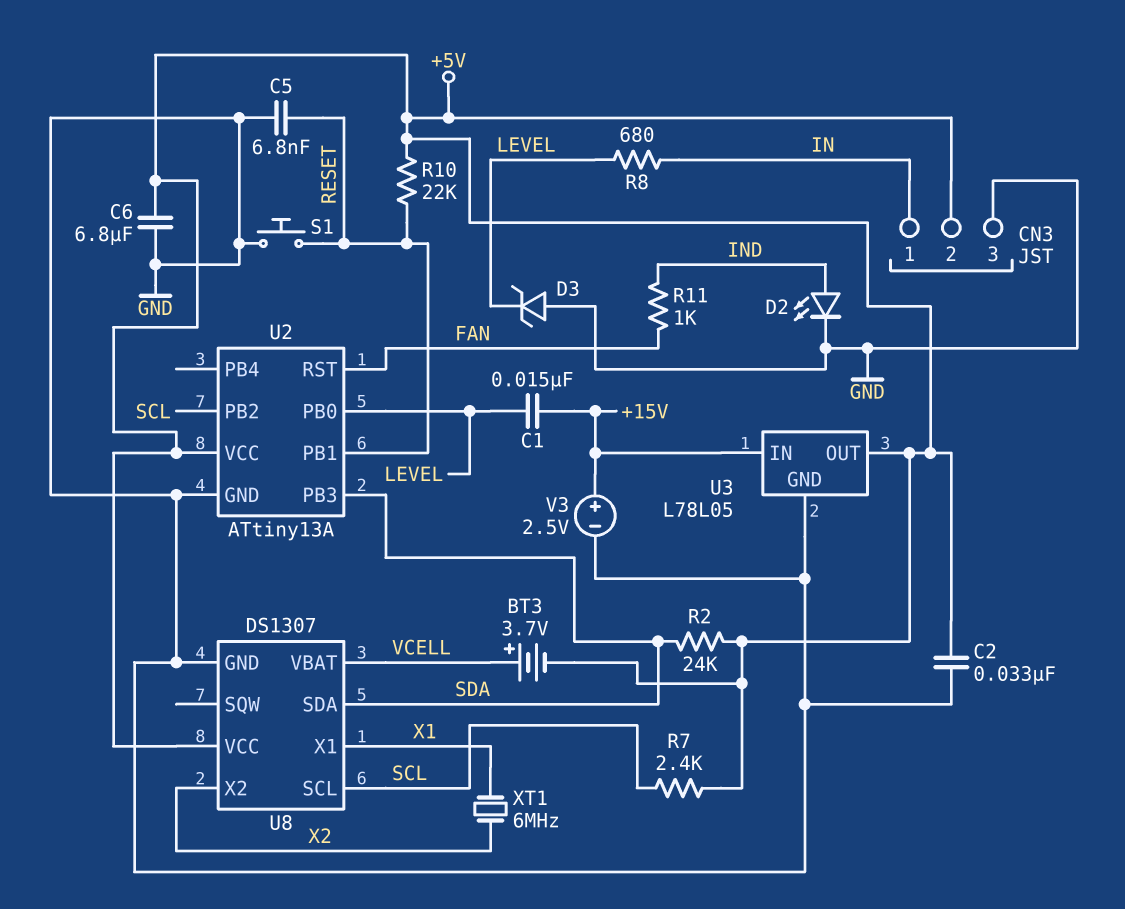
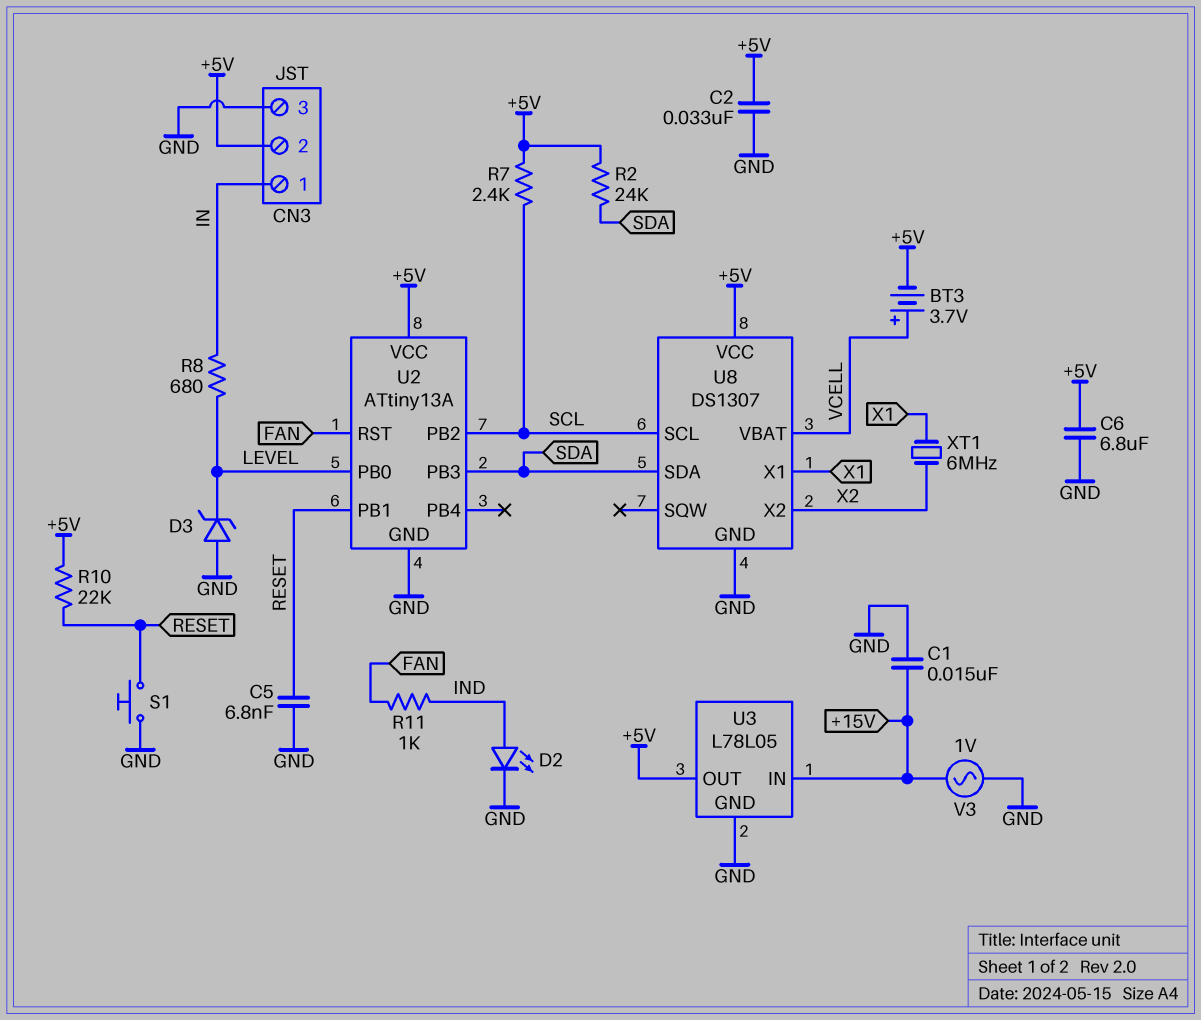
C1: 15nF (+15V, LEVEL) -> 15nF (+15V, GND)
V3: 2.5V (plus +15V, minus GND) -> AC 1V (+15V, GND)

